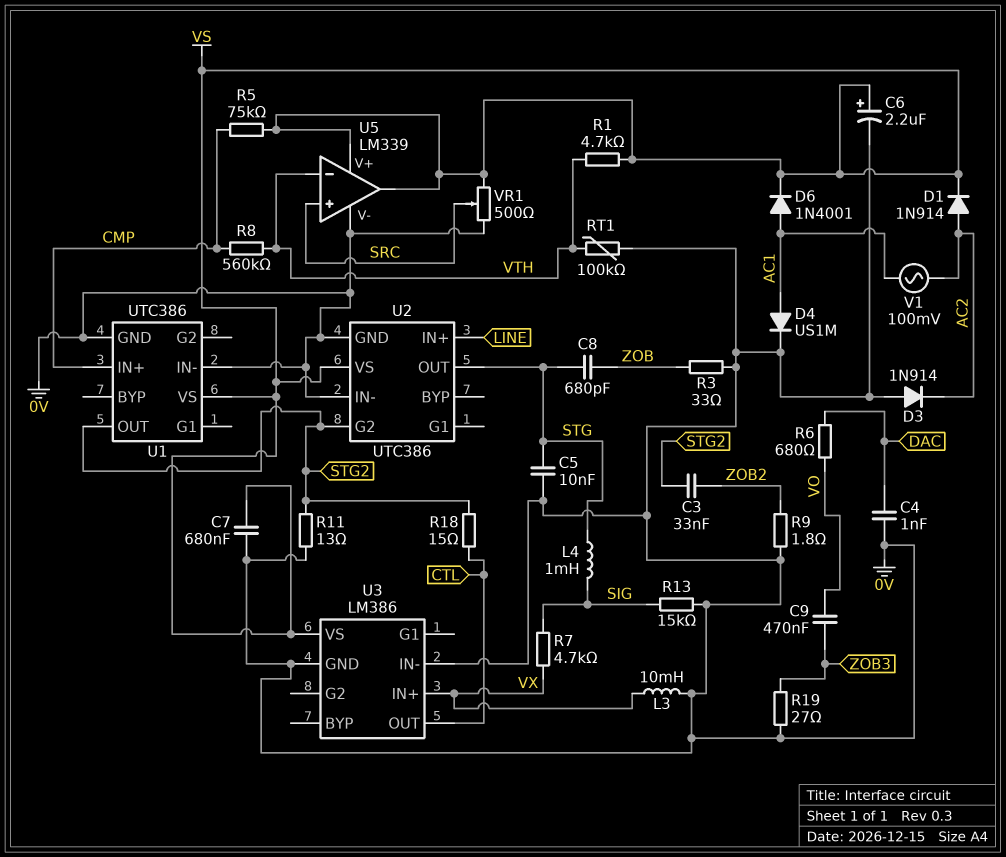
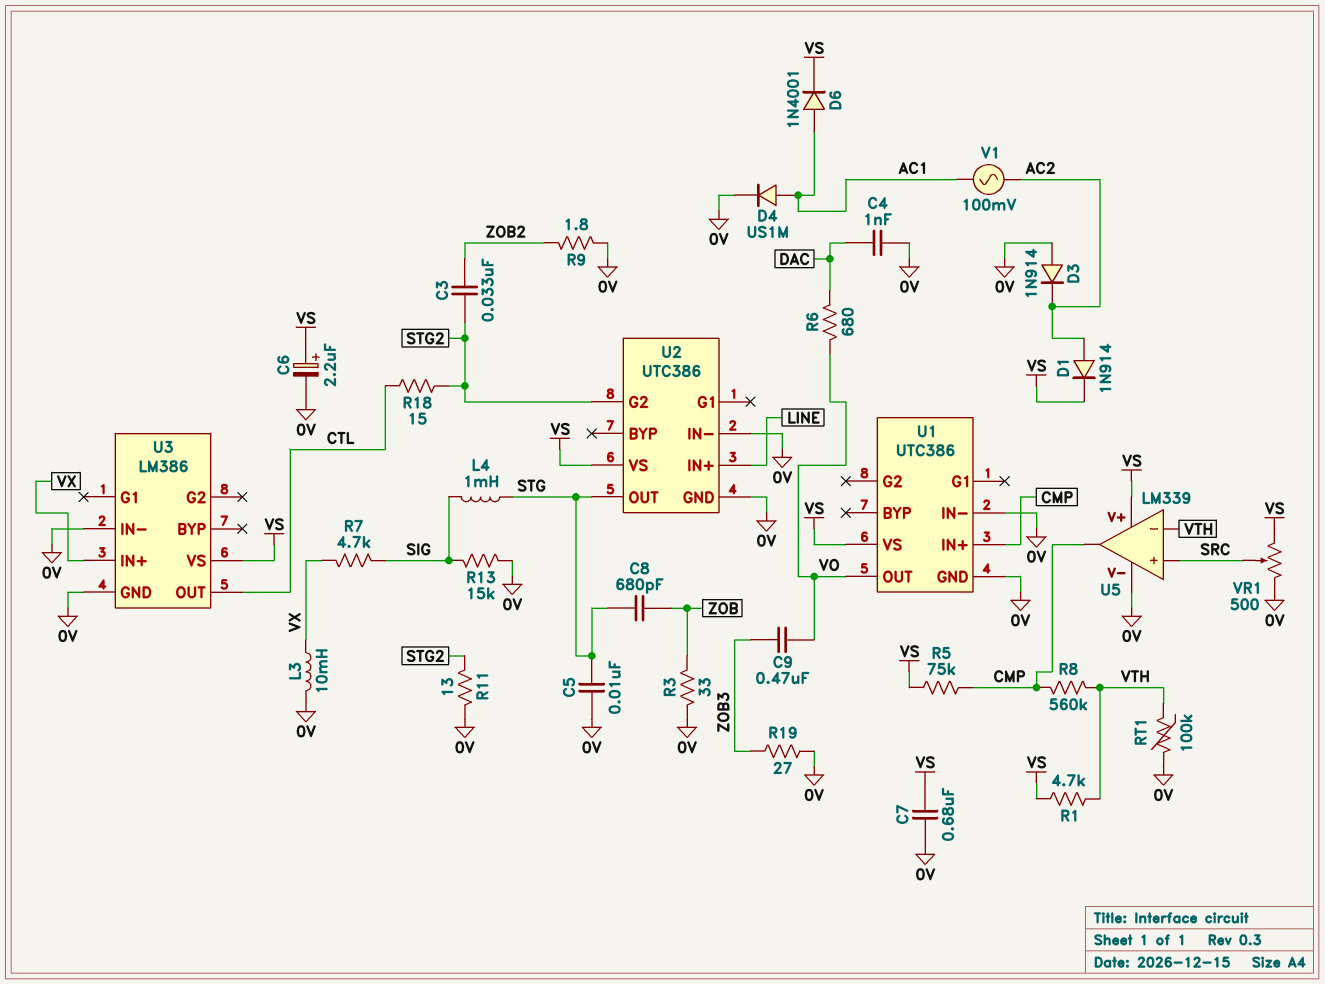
U1 pin OUT: STG2 -> VO
U5 pin out: VS -> CMP

